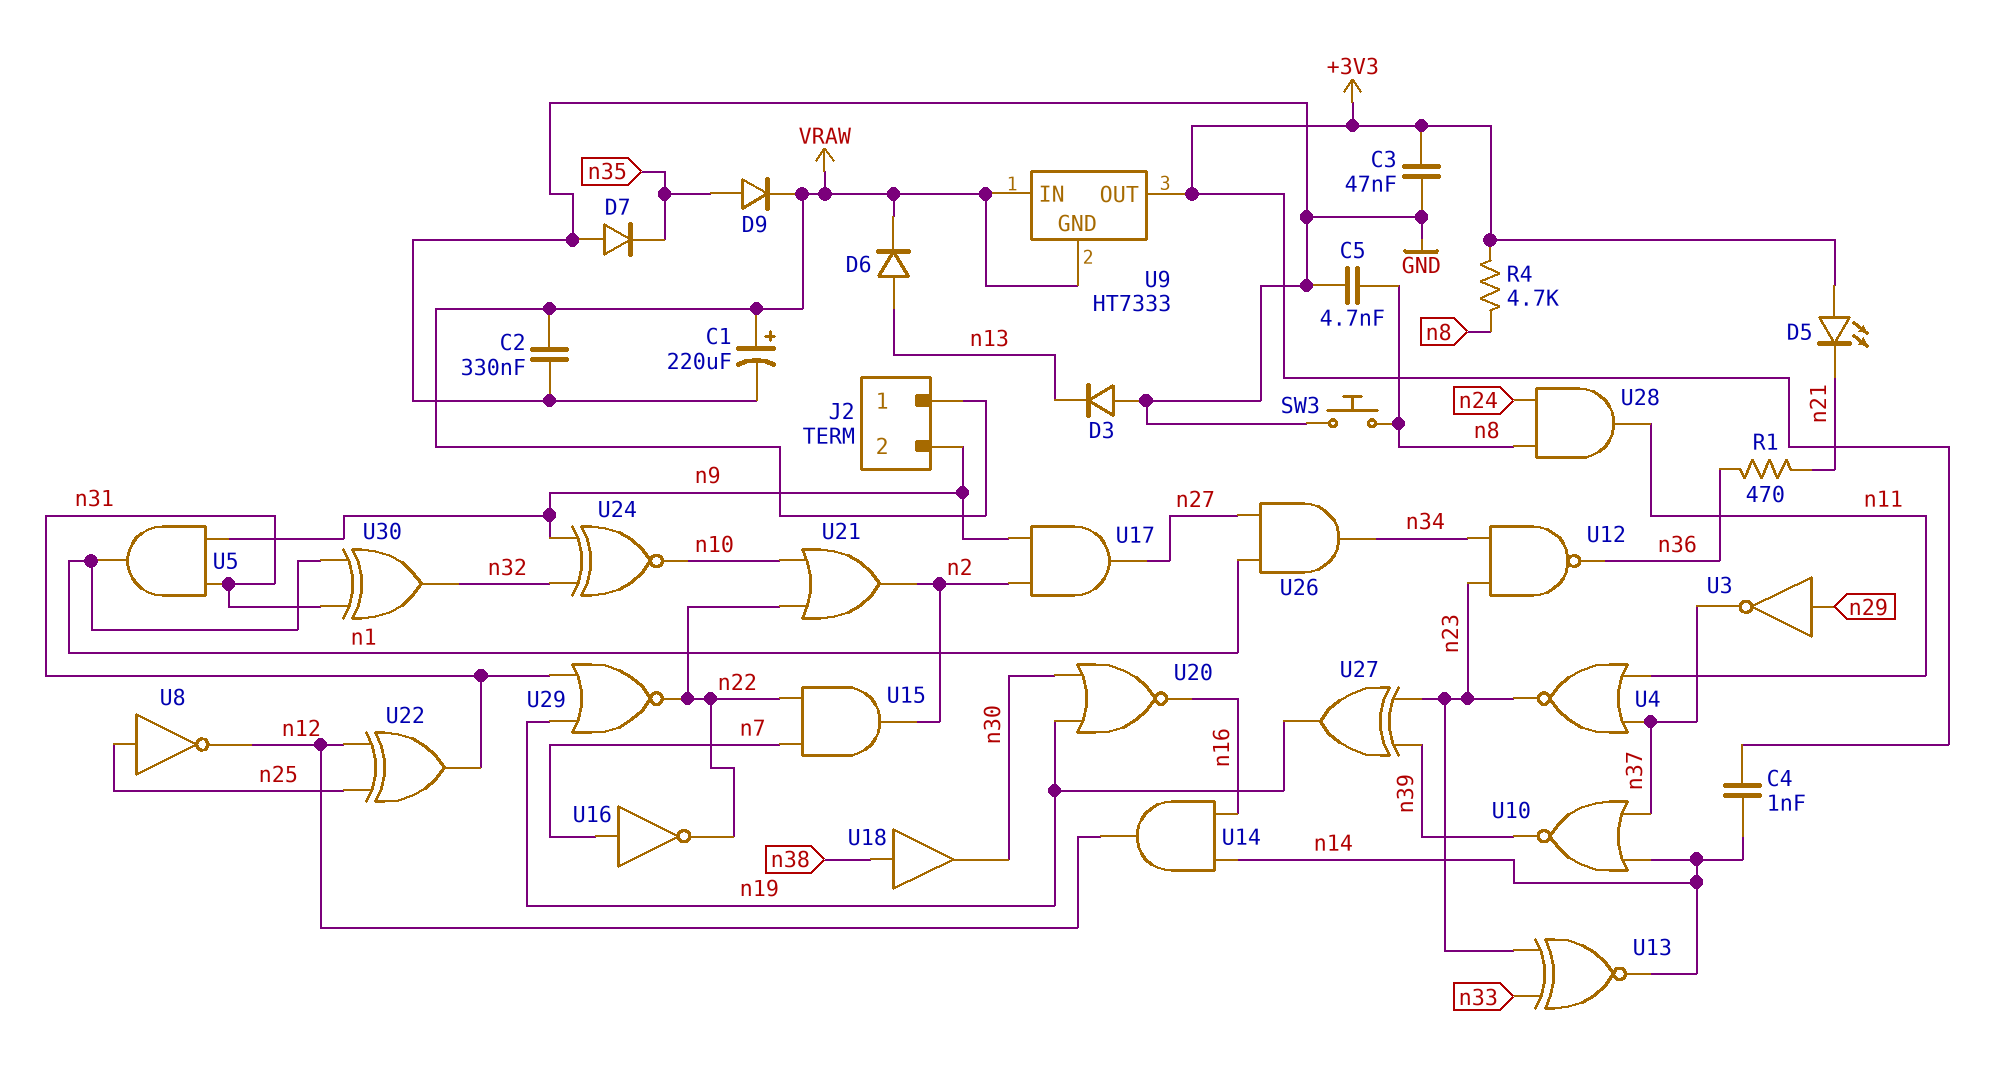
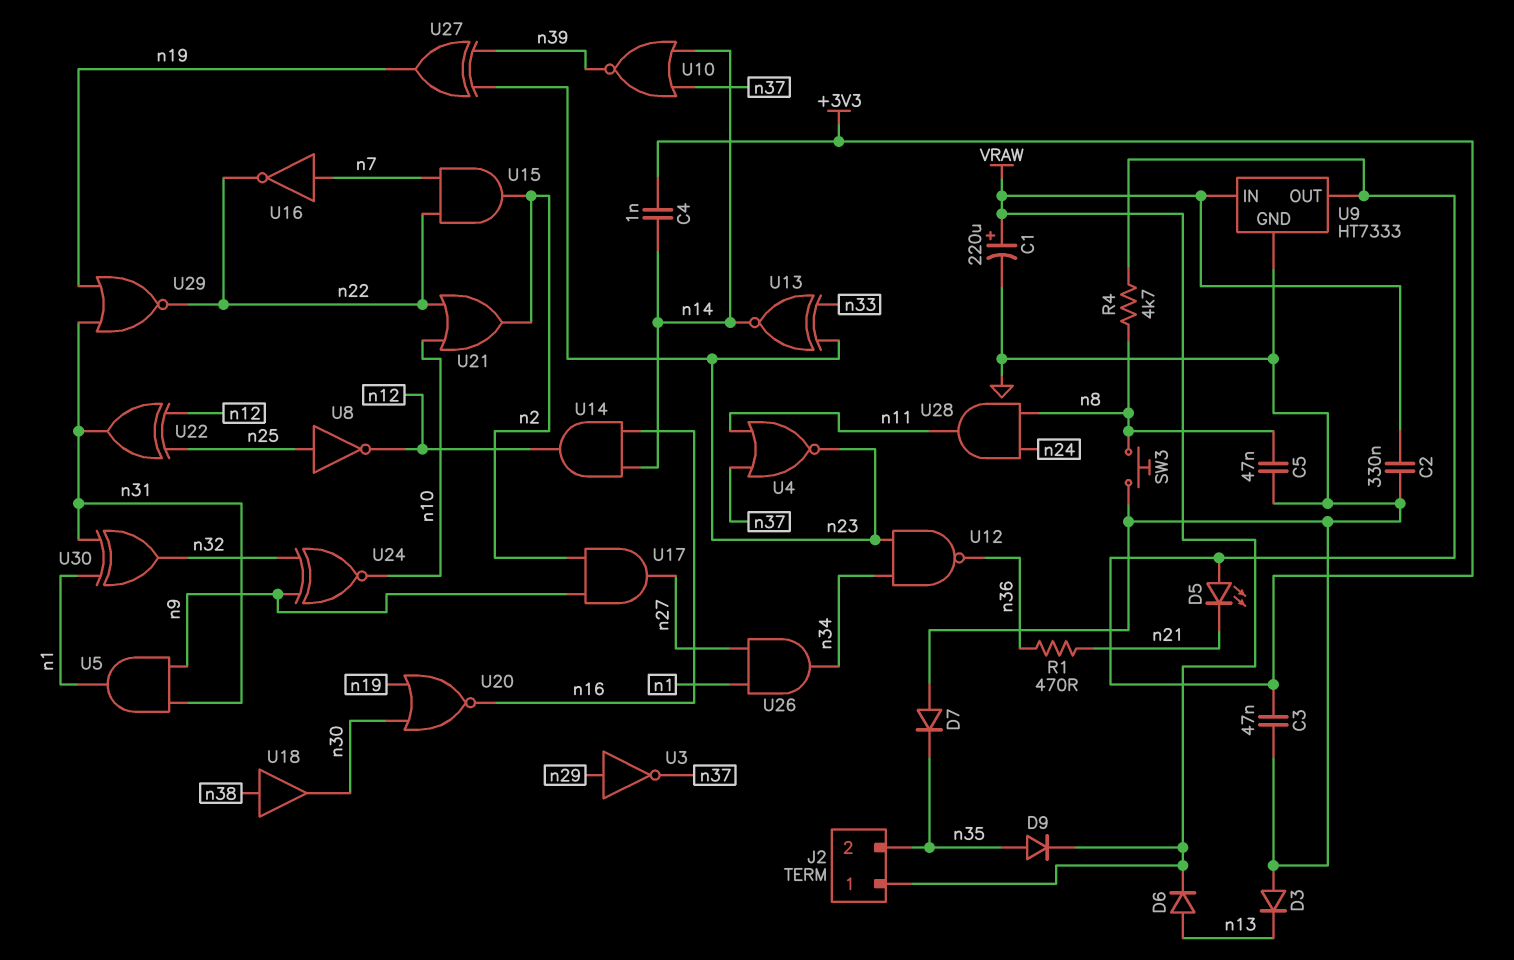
C5: 4.7nF (GND, n8) -> 47nF (GND, n8)
J2 pin 2: n9 -> n35
U9 pin GND: VRAW -> GND

